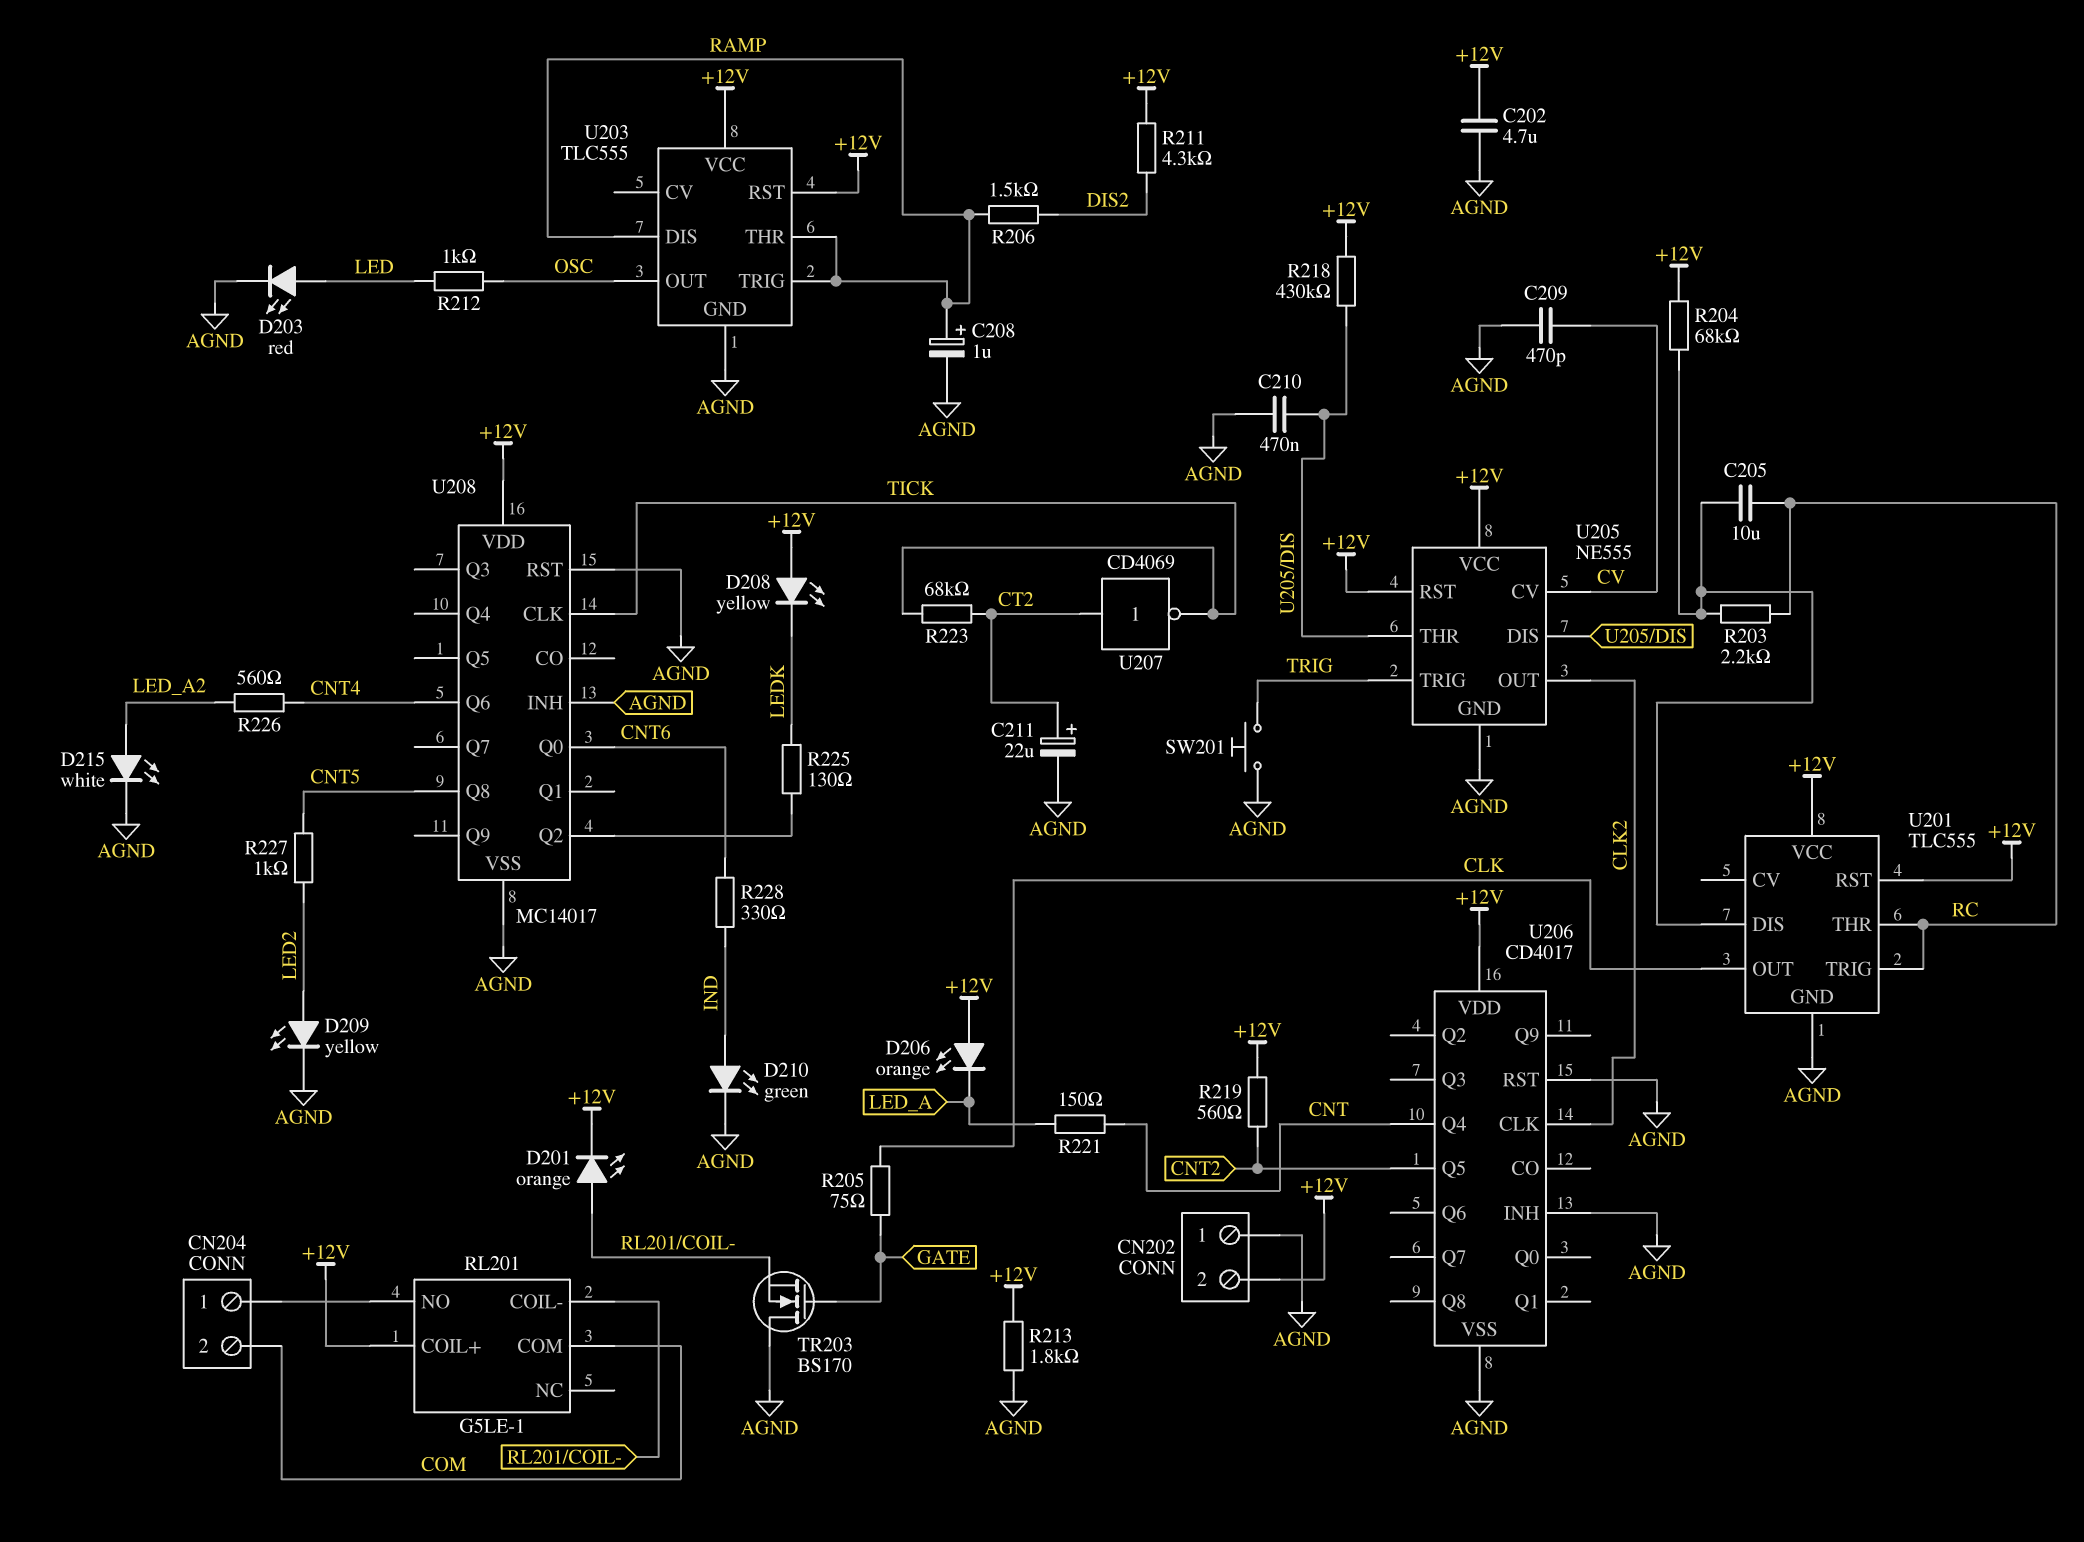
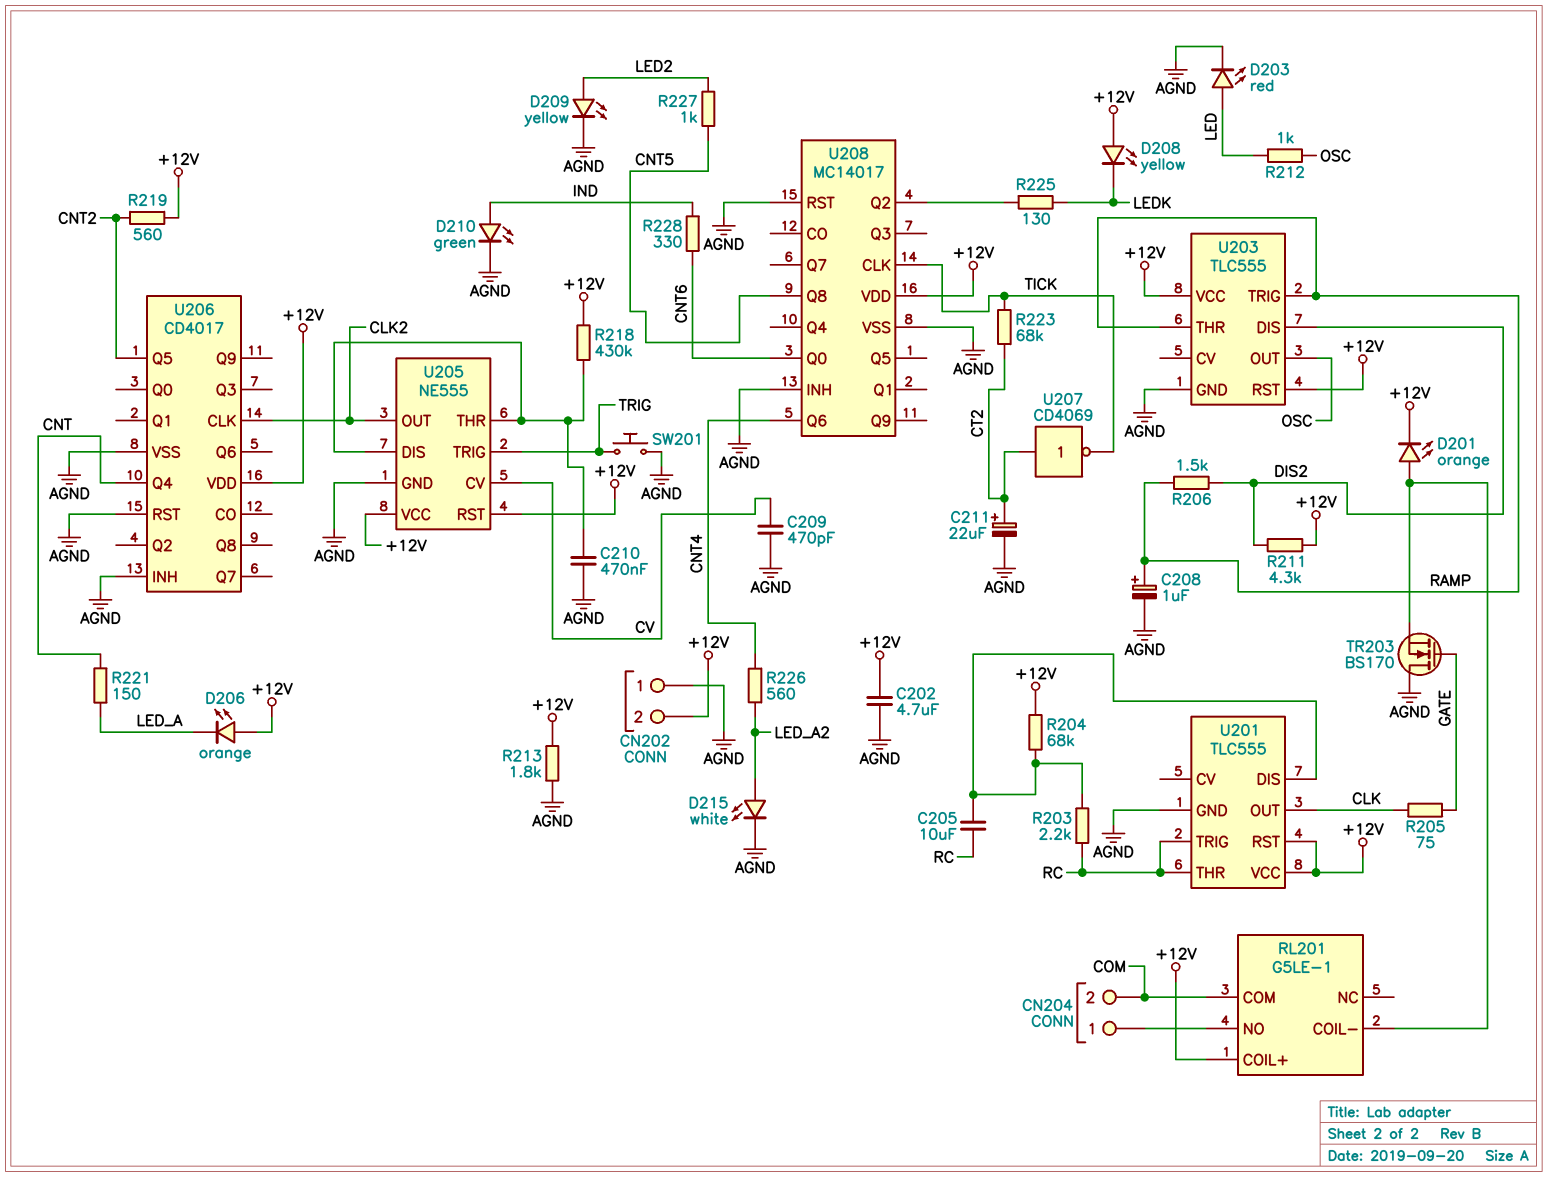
U203 pin DIS: RAMP -> DIS2

